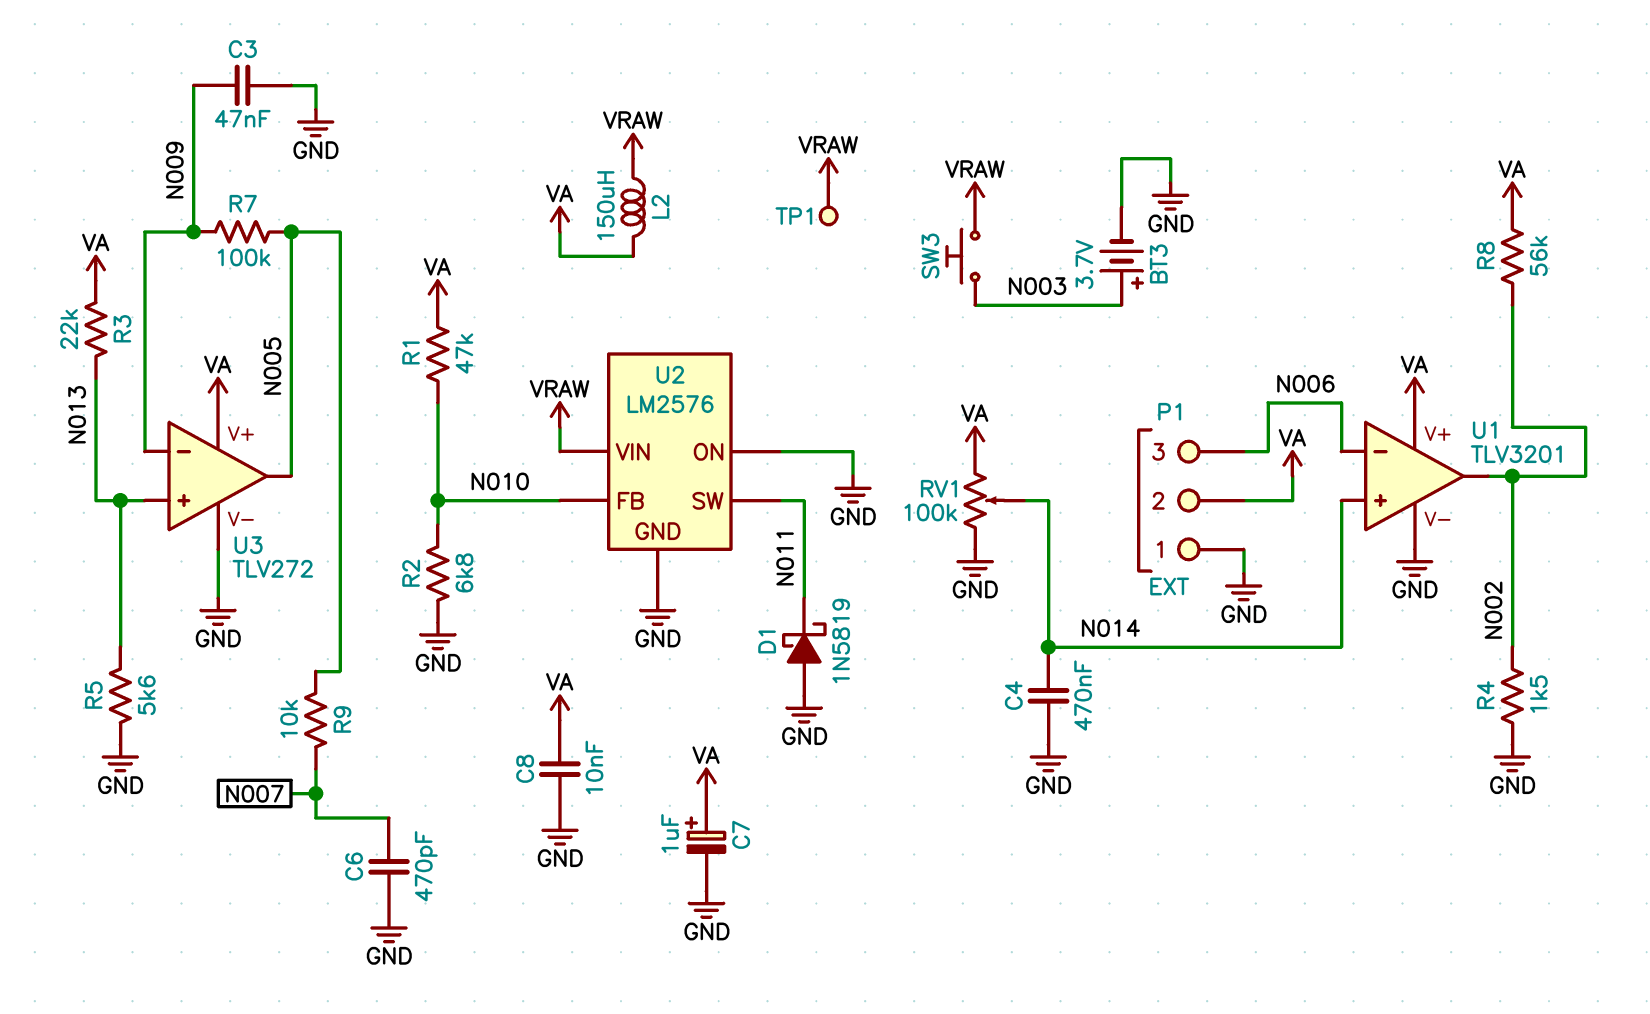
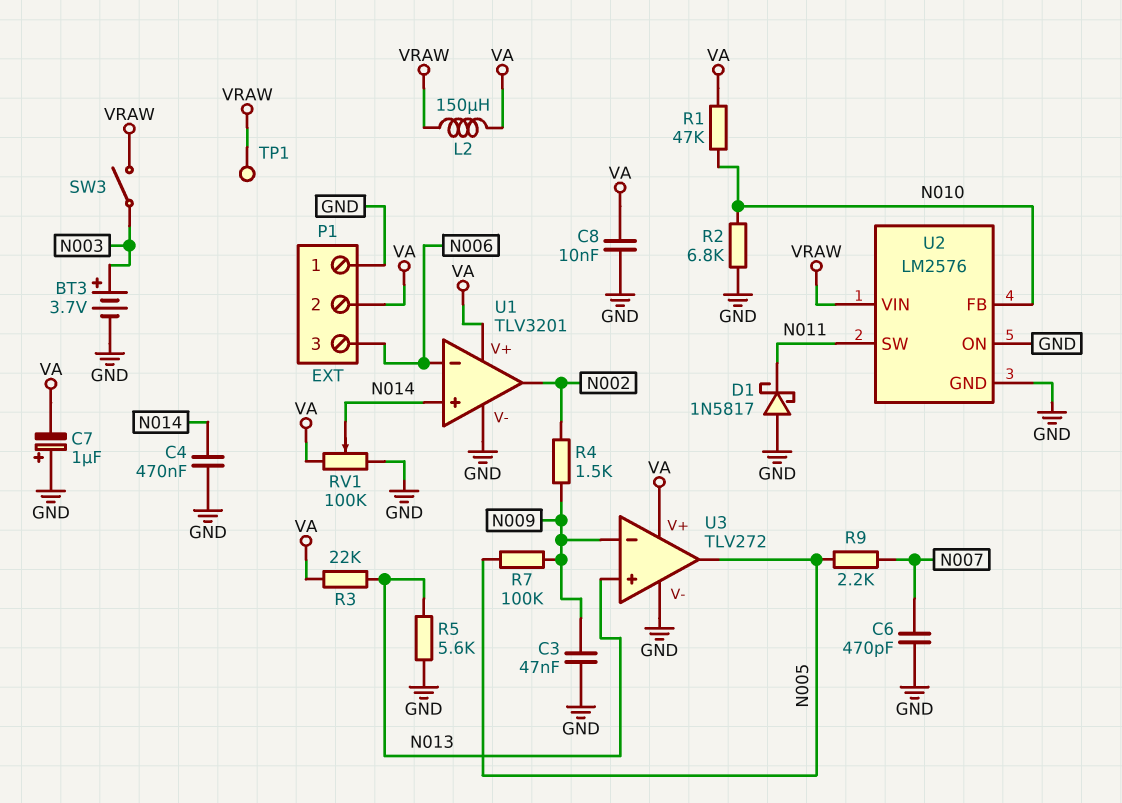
C7: 1uF (plus VA, minus GND) -> 1uF (plus GND, minus VA)
D1: schottky 1N5819 (A GND, K N011) -> schottky 1N5817 (A GND, K N011)
R4: 1.5k (GND, N002) -> 1.5k (N002, N009)
R8: 56k (N002, VA) -> none
R9: 10k (N005, N007) -> 2.2k (N005, N007)
SW3: button (N003, VRAW) -> switch (N003, VRAW)

